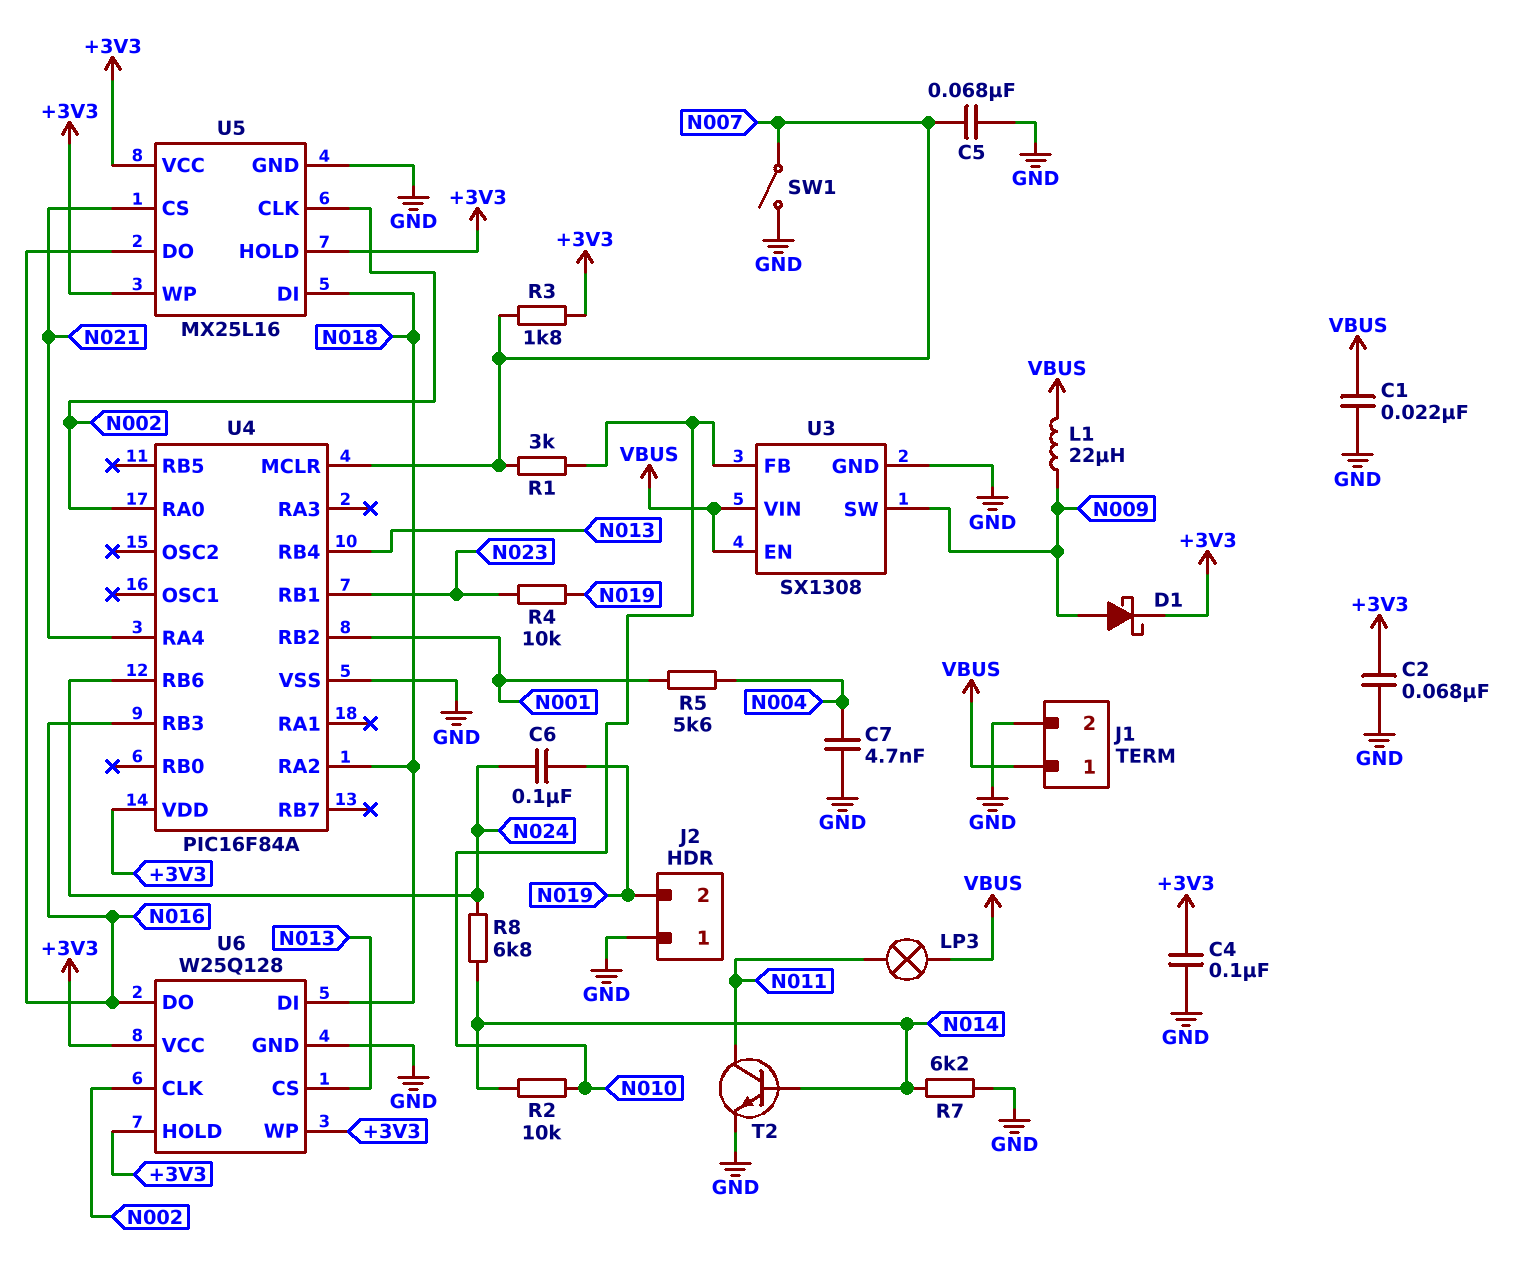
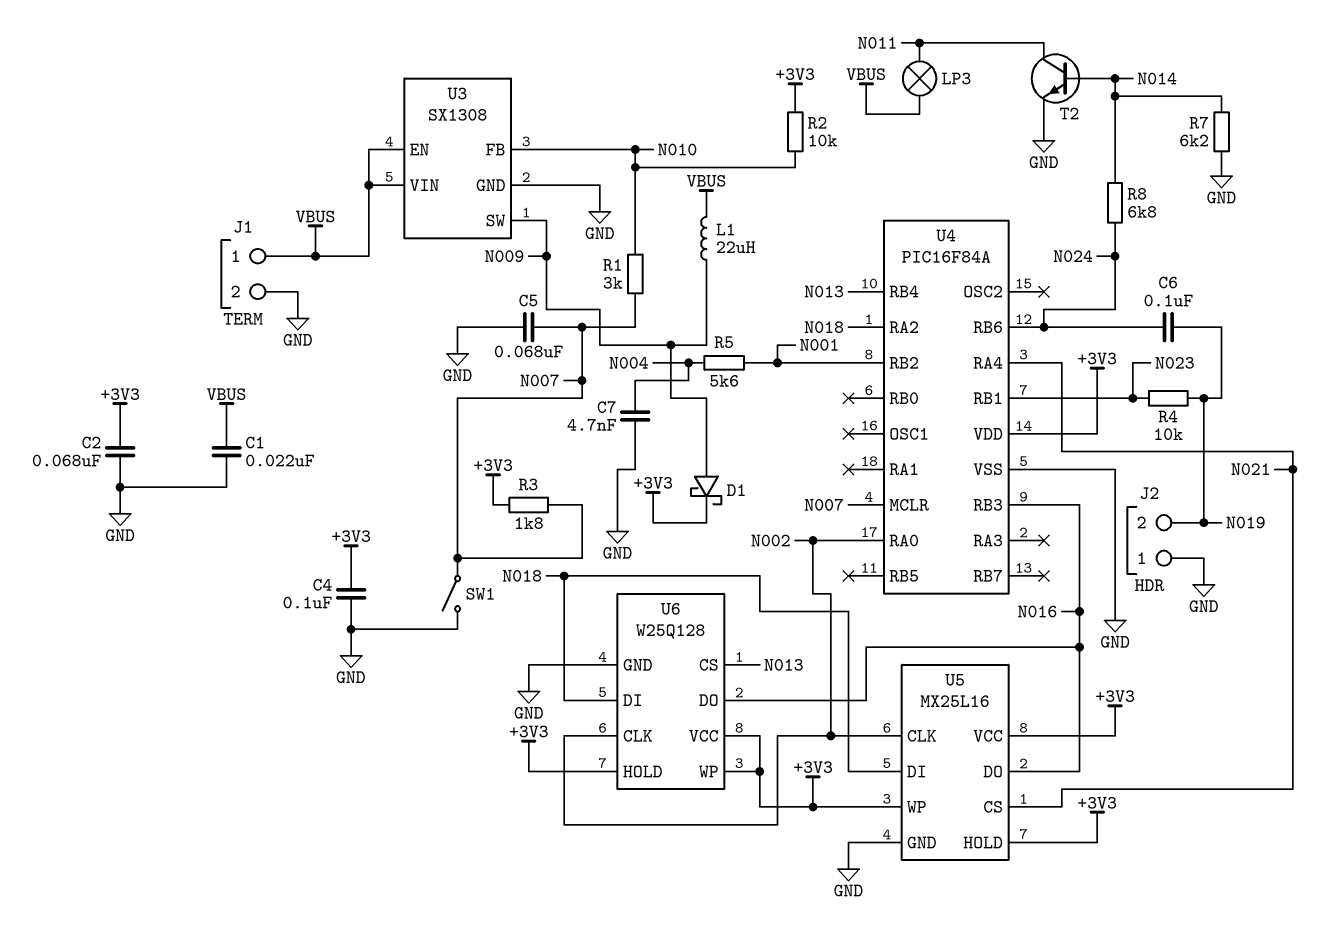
R2: 10k (N010, N014) -> 10k (+3V3, N010)

